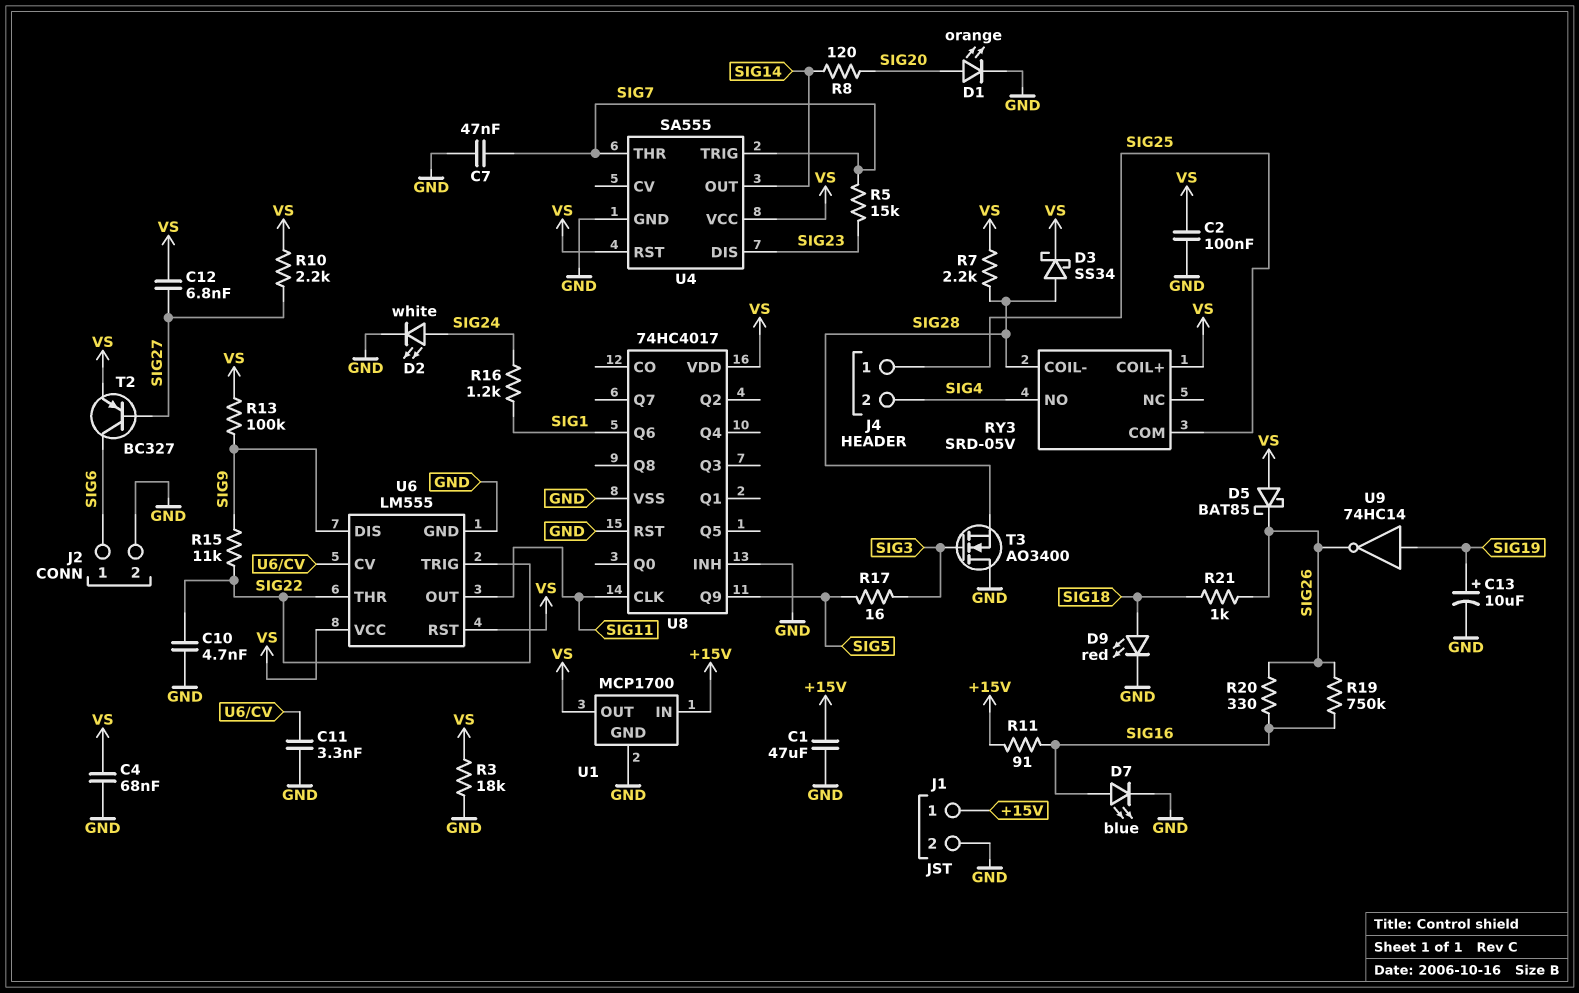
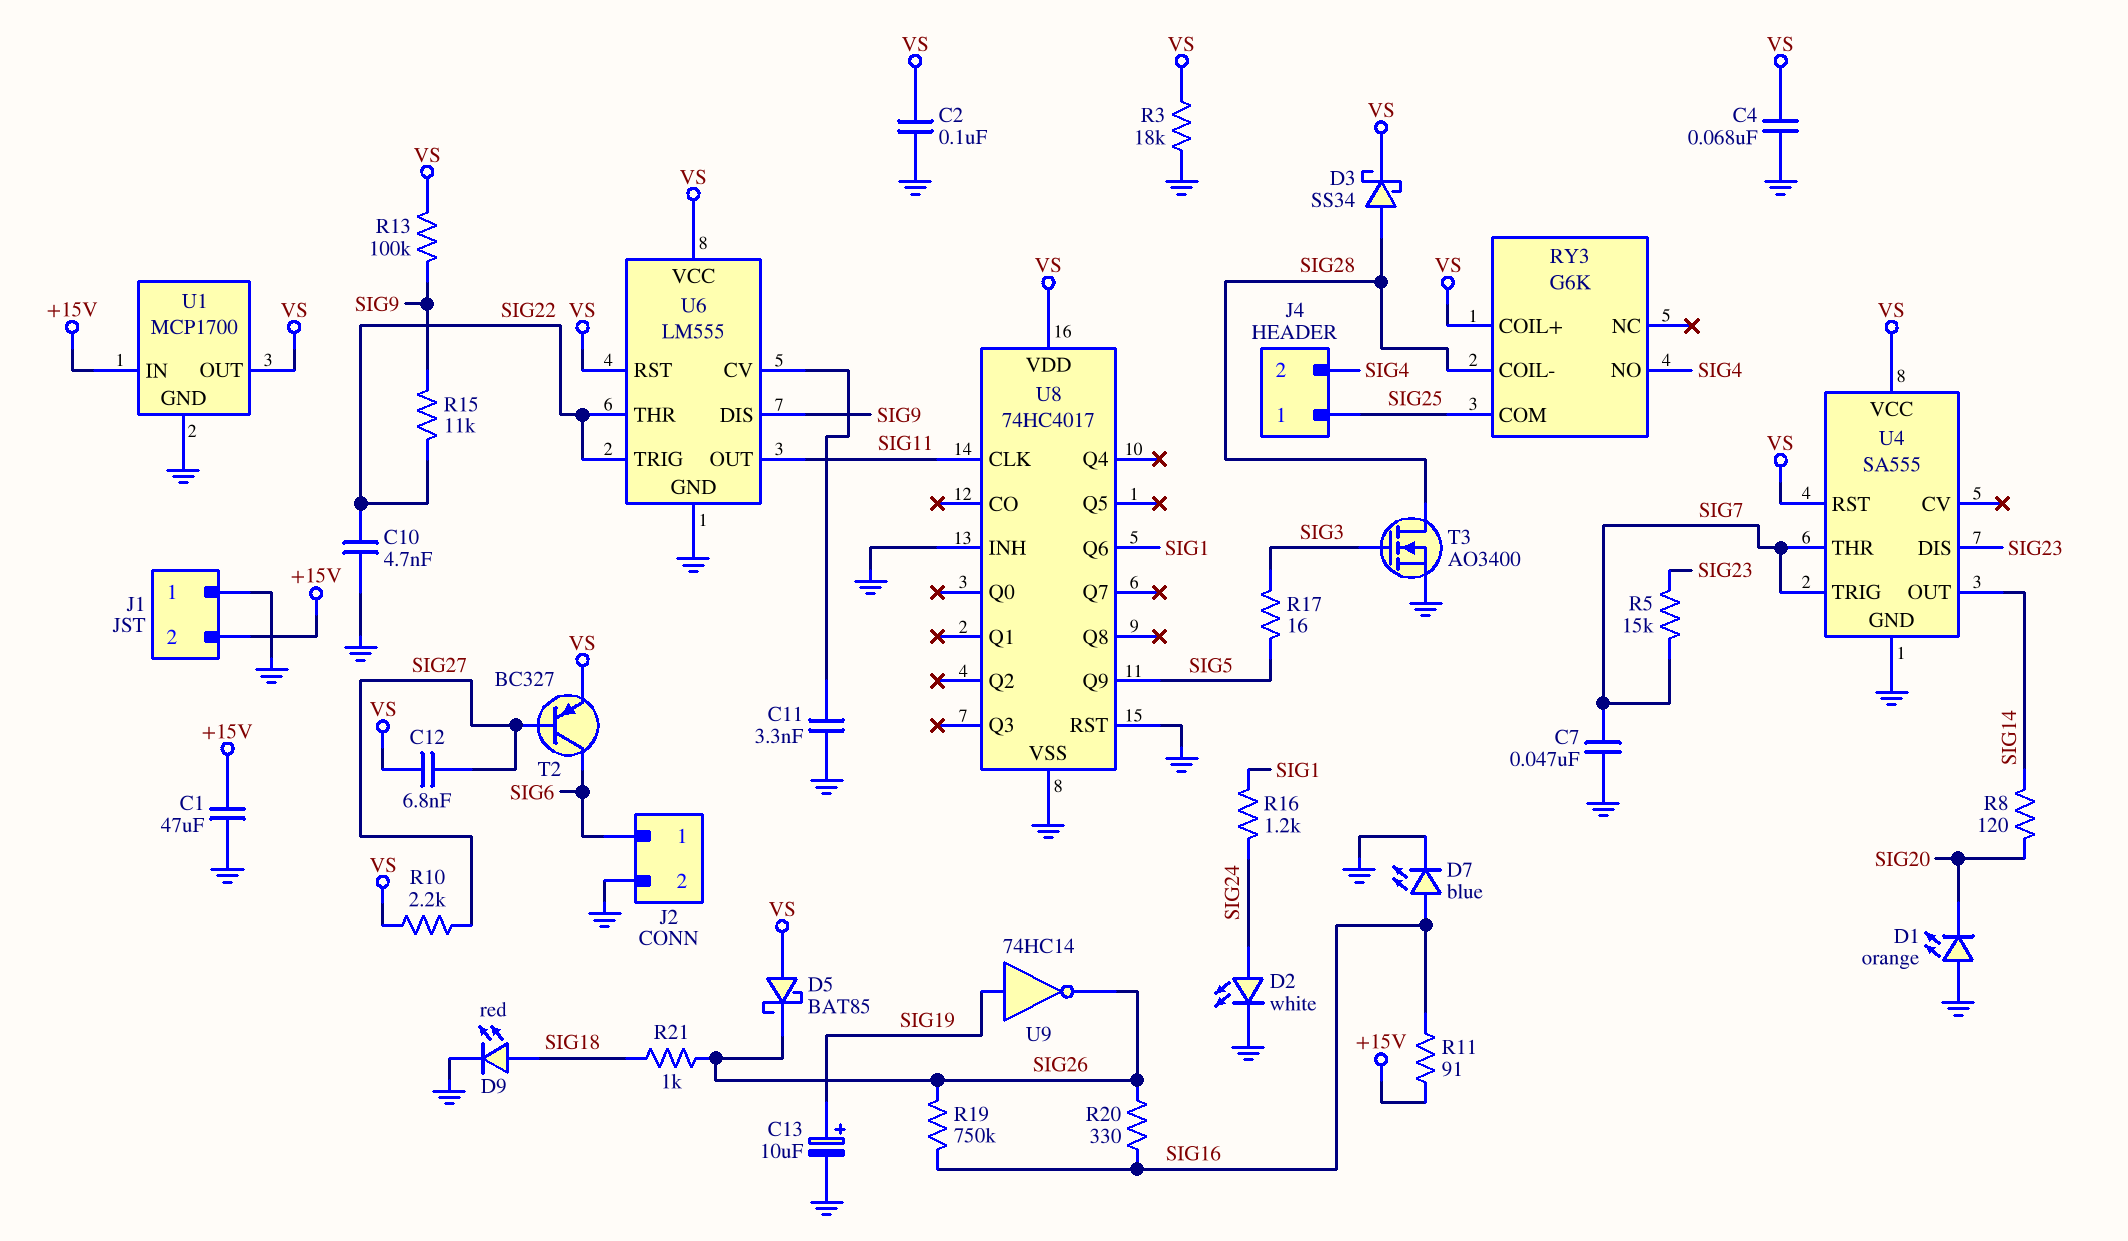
D1: LED orange (A SIG20, K GND) -> LED orange (A GND, K SIG20)
J1 pin 1: +15V -> GND
J1 pin 2: GND -> +15V
R7: 2.2k (SIG28, VS) -> none
RY3: SRD-05V -> G6K
T3: NMOS AO3400 (G SIG3, D GND, S SIG28) -> NMOS AO3400 (G SIG3, D SIG28, S GND)

